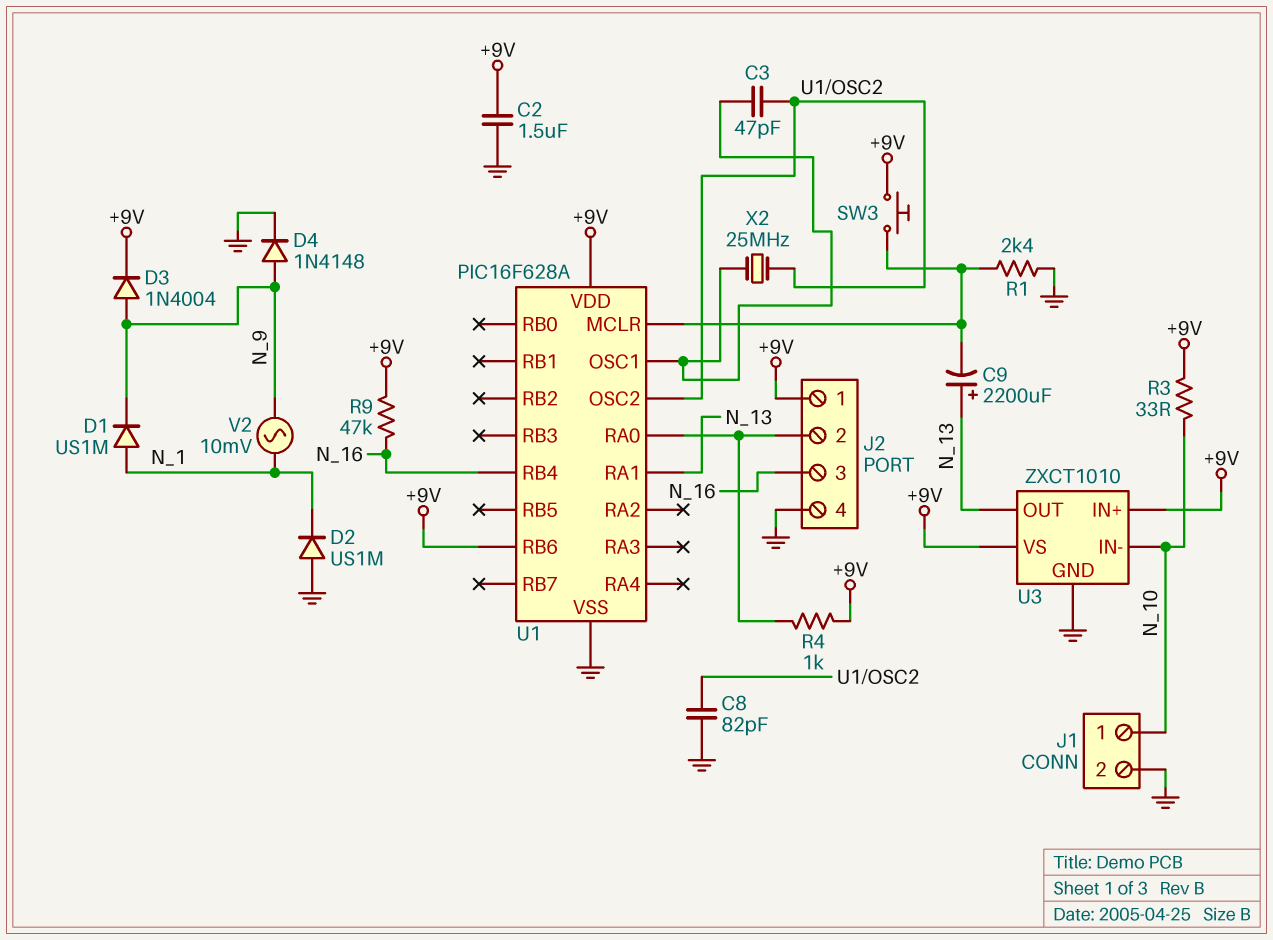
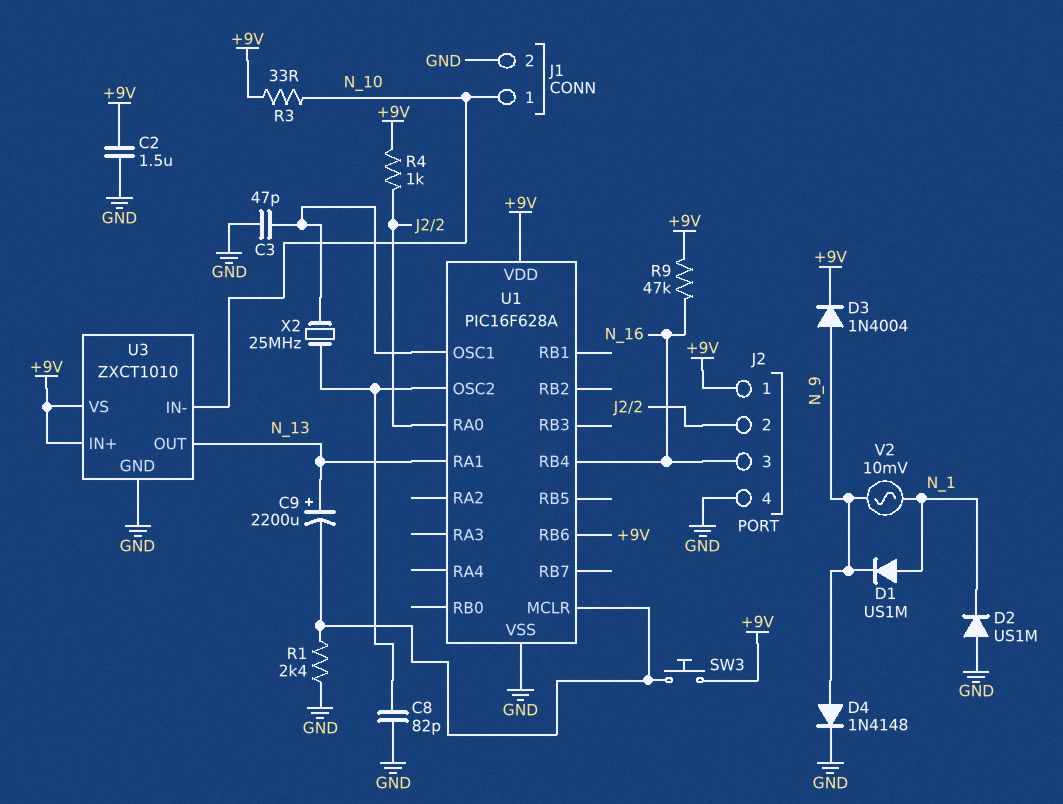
C3: 47pF (U1/OSC1, U1/OSC2) -> 47pF (GND, U1/OSC1)

